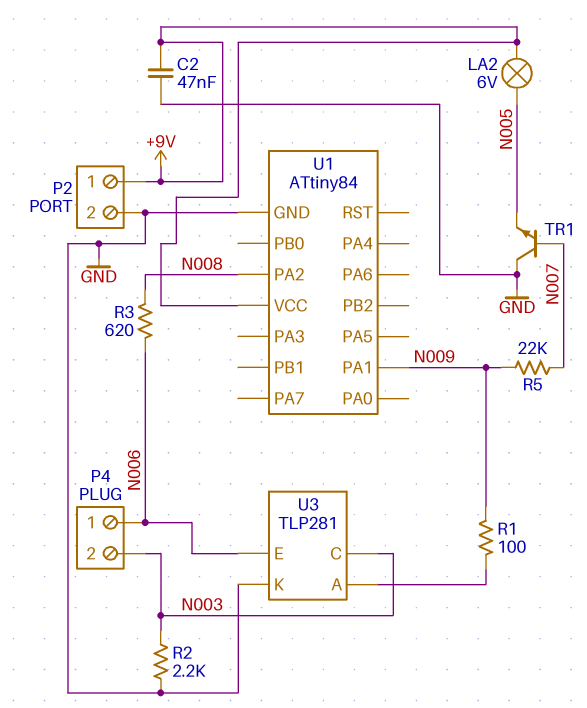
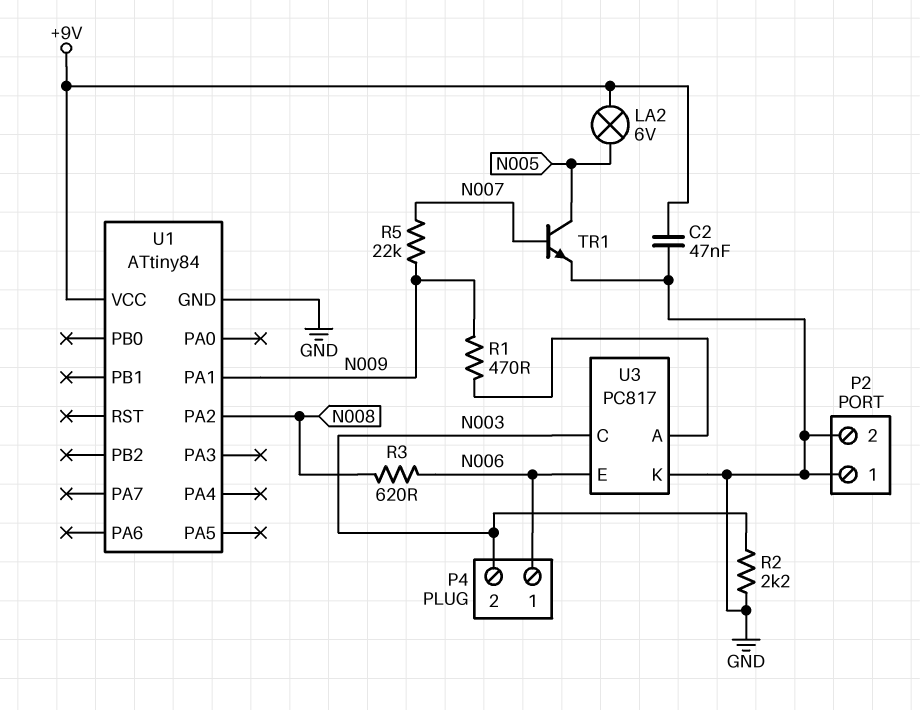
P2 pin 1: +9V -> GND
R1: 100 (N009, U3/A) -> 470 (N009, U3/A)
TR1: NPN (B N007, C GND, E N005) -> NPN (B N007, C N005, E GND)
U3: TLP281 -> PC817

